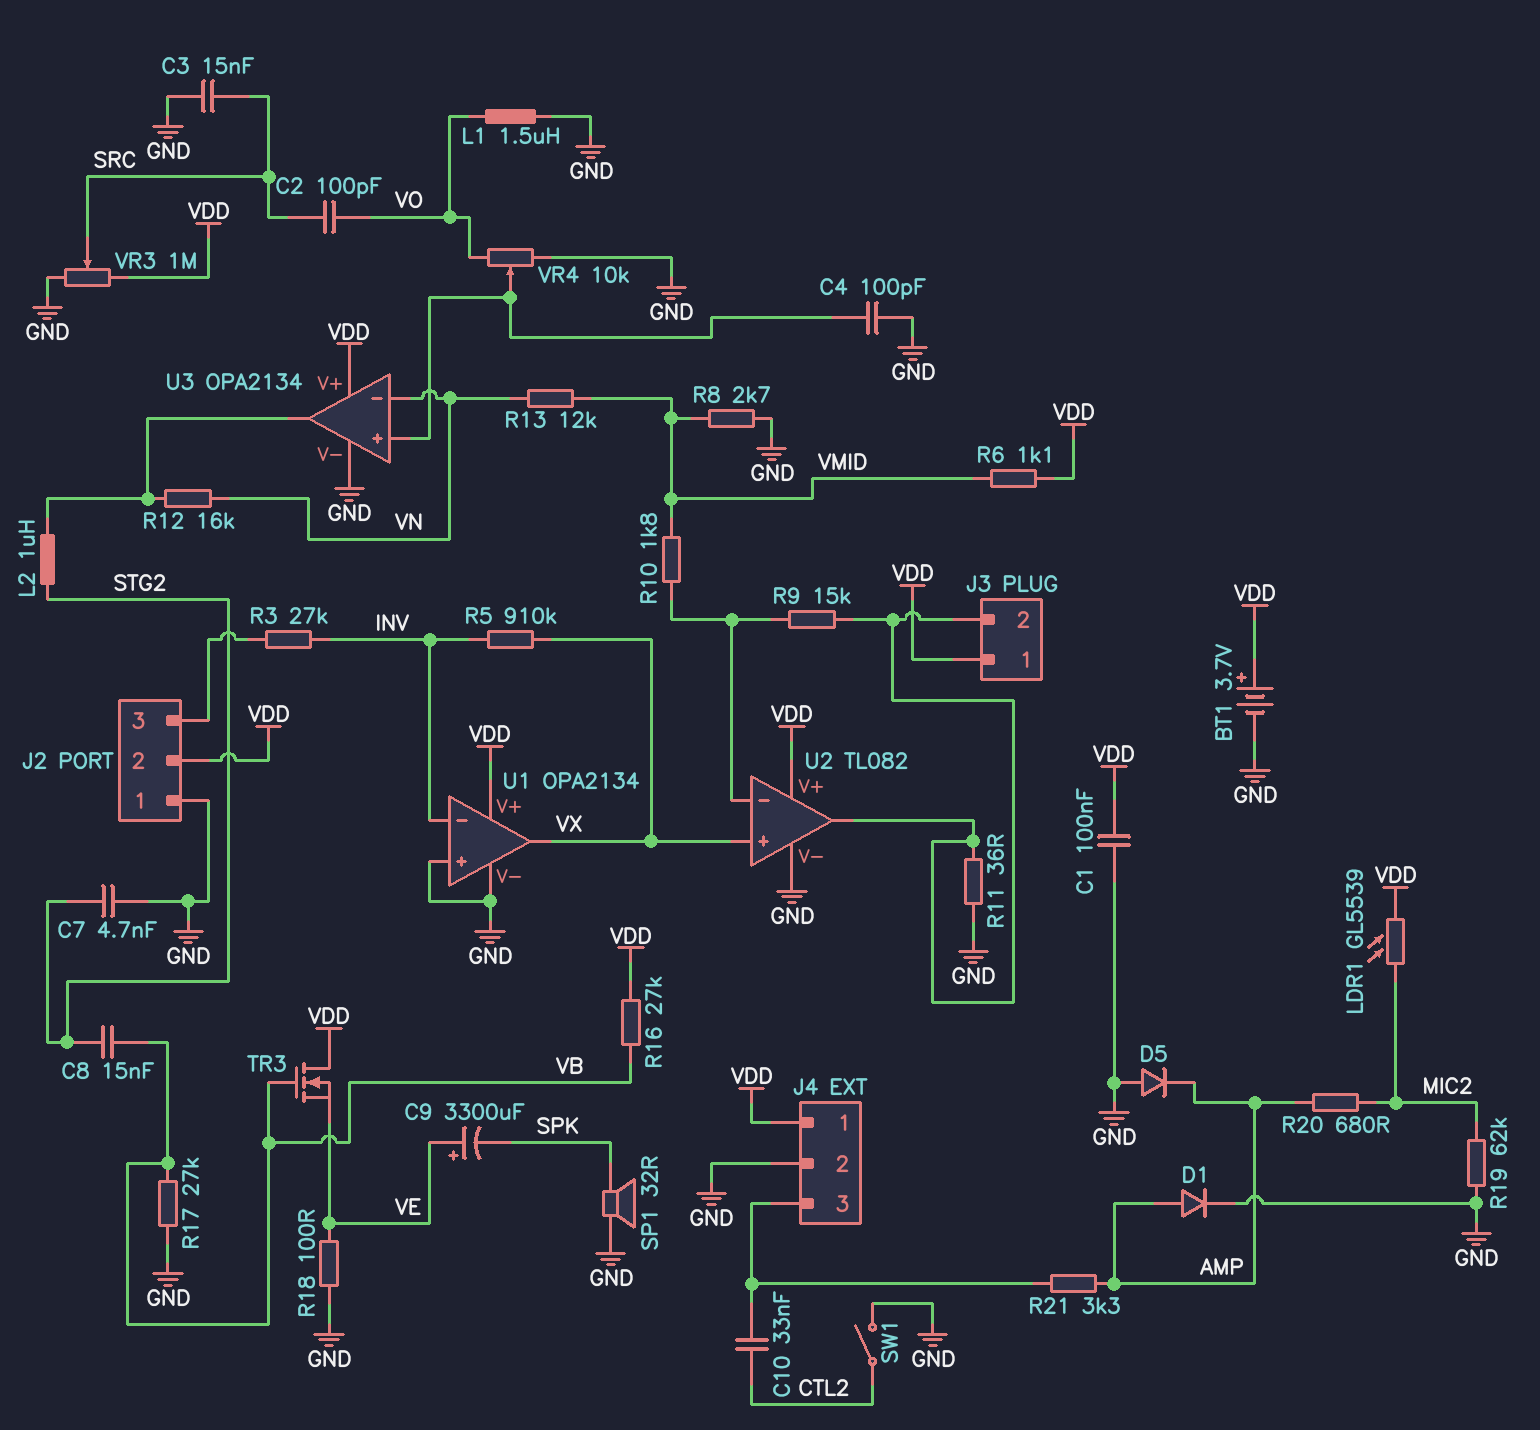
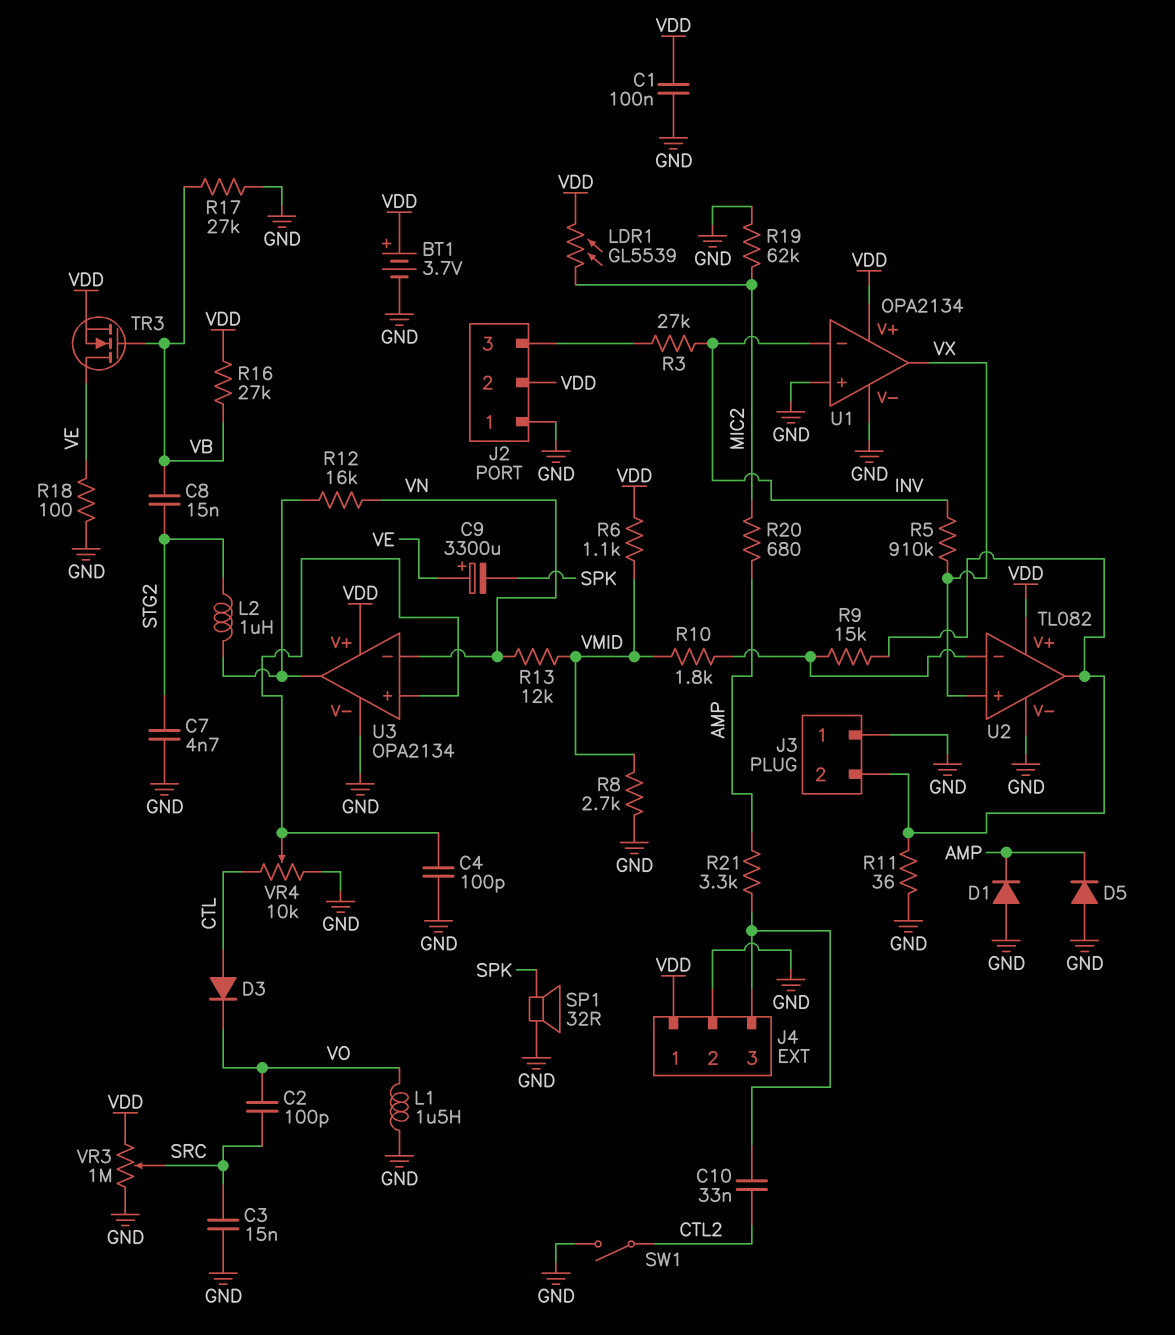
D1: diode (A AMP, K GND) -> diode (A GND, K AMP)
D3: none -> diode (A CTL, K VO)
J3 pin 1: VDD -> GND
TR3: NMOS (G VB, D VDD, S VE) -> NMOS (G VB, D VE, S VDD)
VR4: 10k (GND, VO, wiper U3/in+) -> 10k (CTL, GND, wiper U3/in+)

